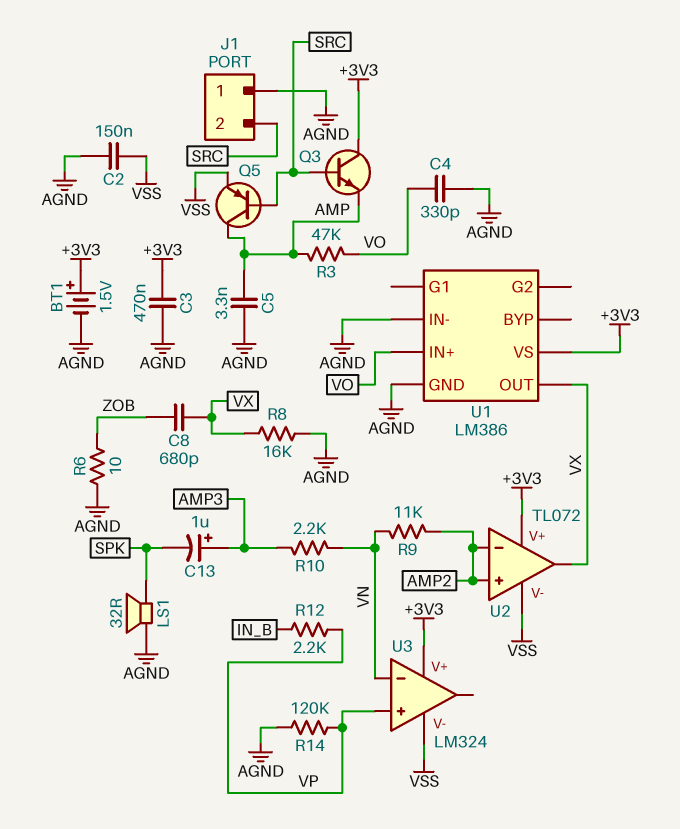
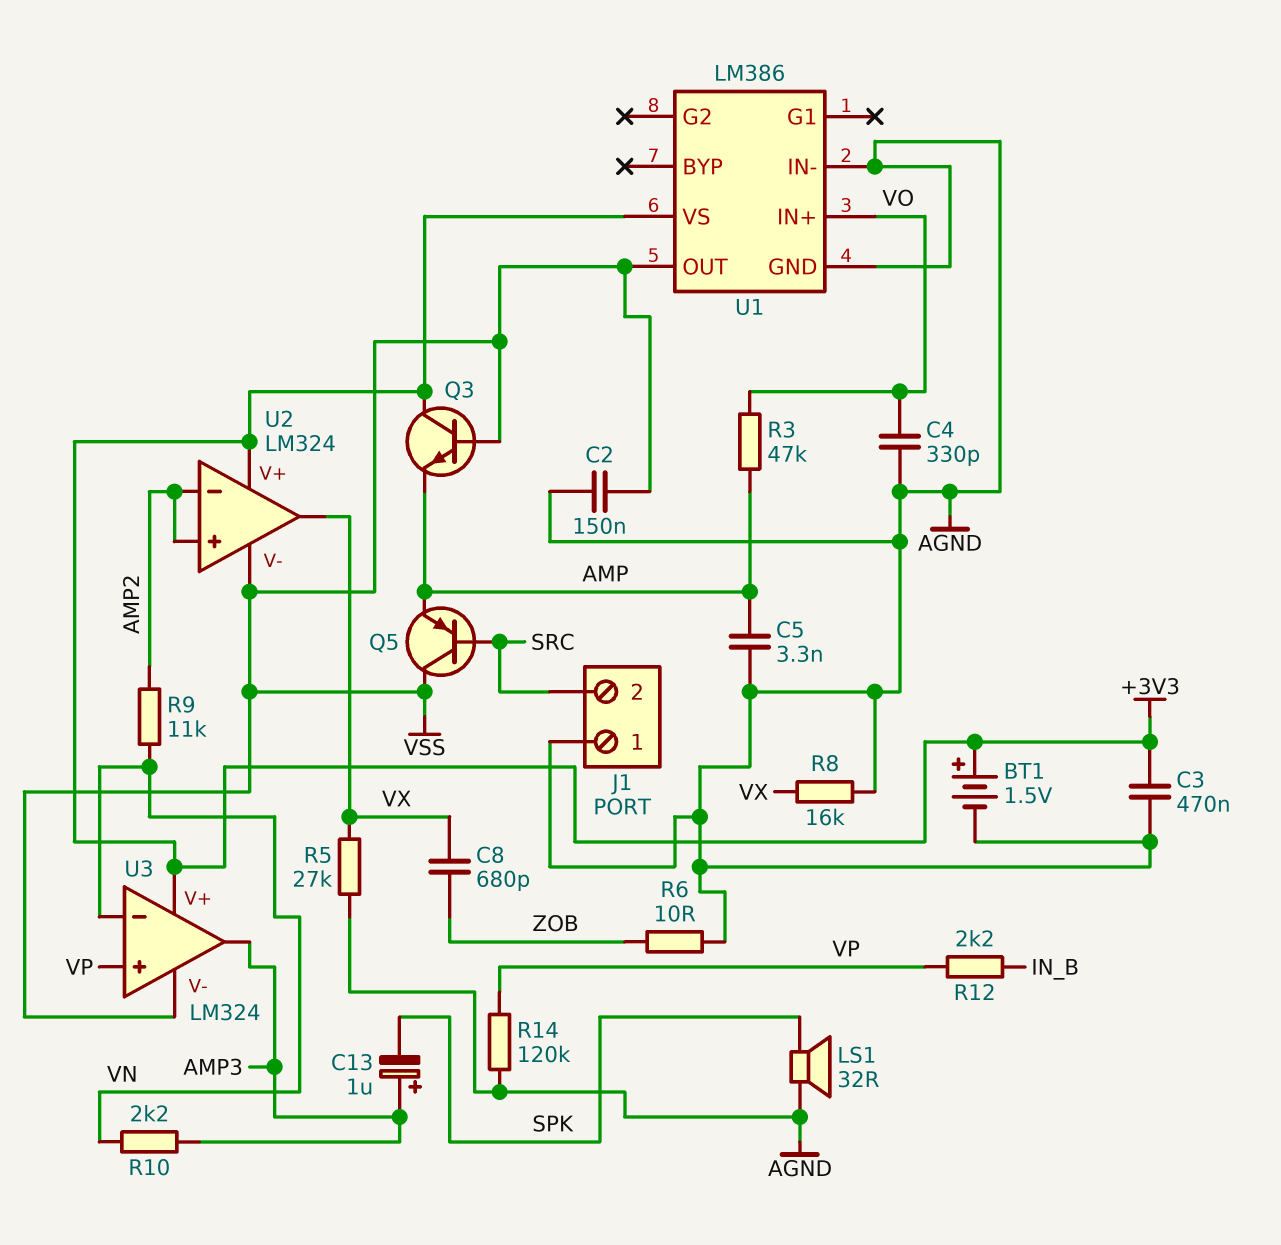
Q3: NPN (B SRC, C +3V3, E AMP) -> NPN (B VSS, C +3V3, E AMP)
Q5: PNP (B SRC, C AMP, E VSS) -> PNP (B SRC, C VSS, E AMP)
R5: none -> 27k (AGND, VX)
U1 pin OUT: VX -> VSS
U2: TL072 -> LM324
U3 pin out: none -> AMP3

